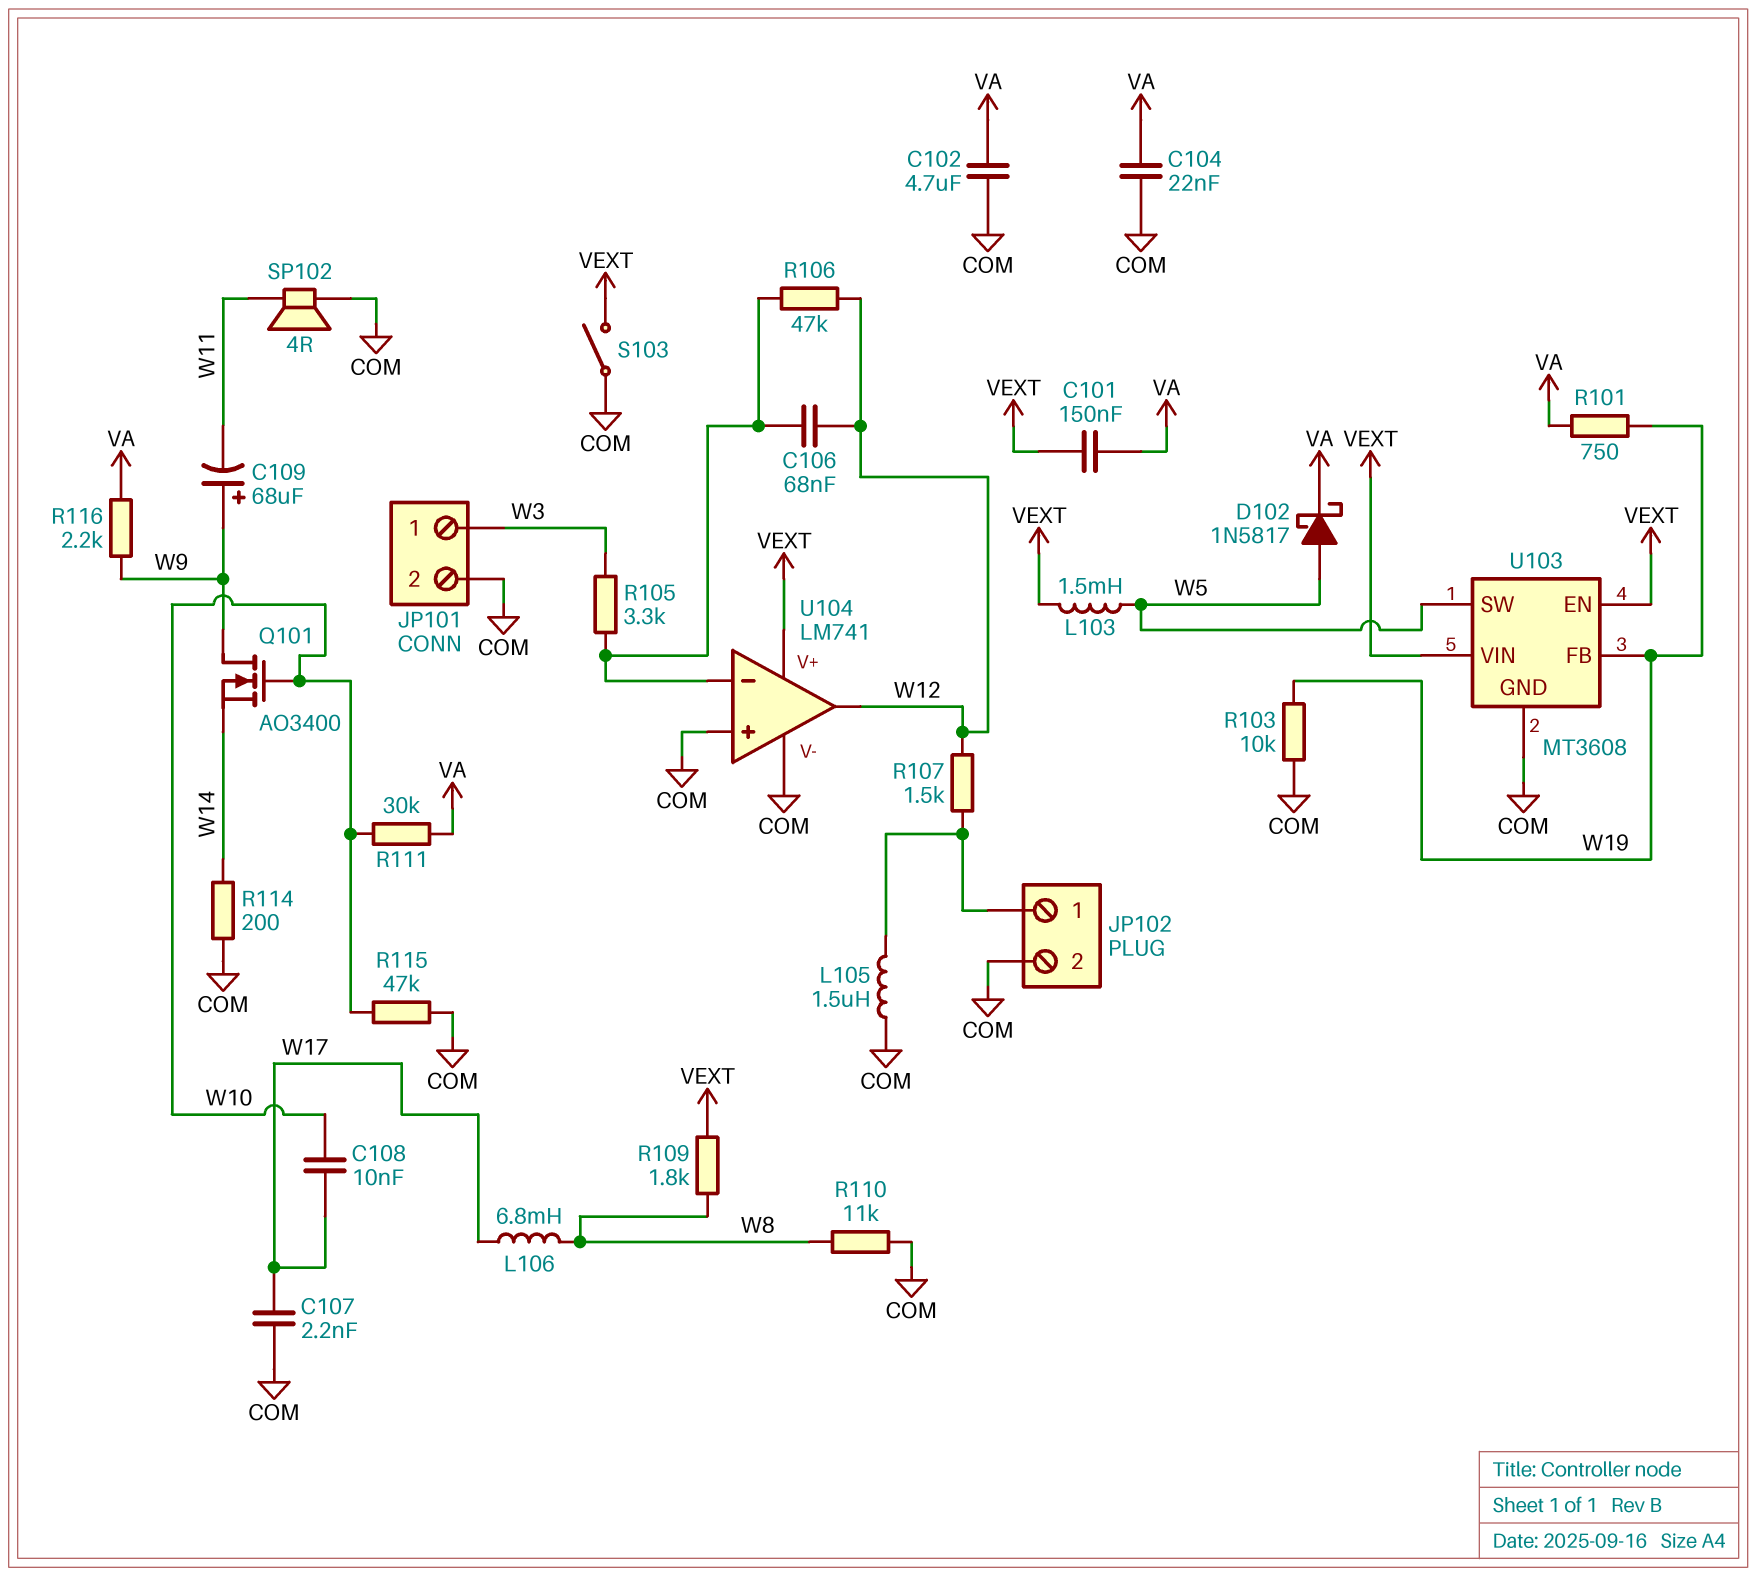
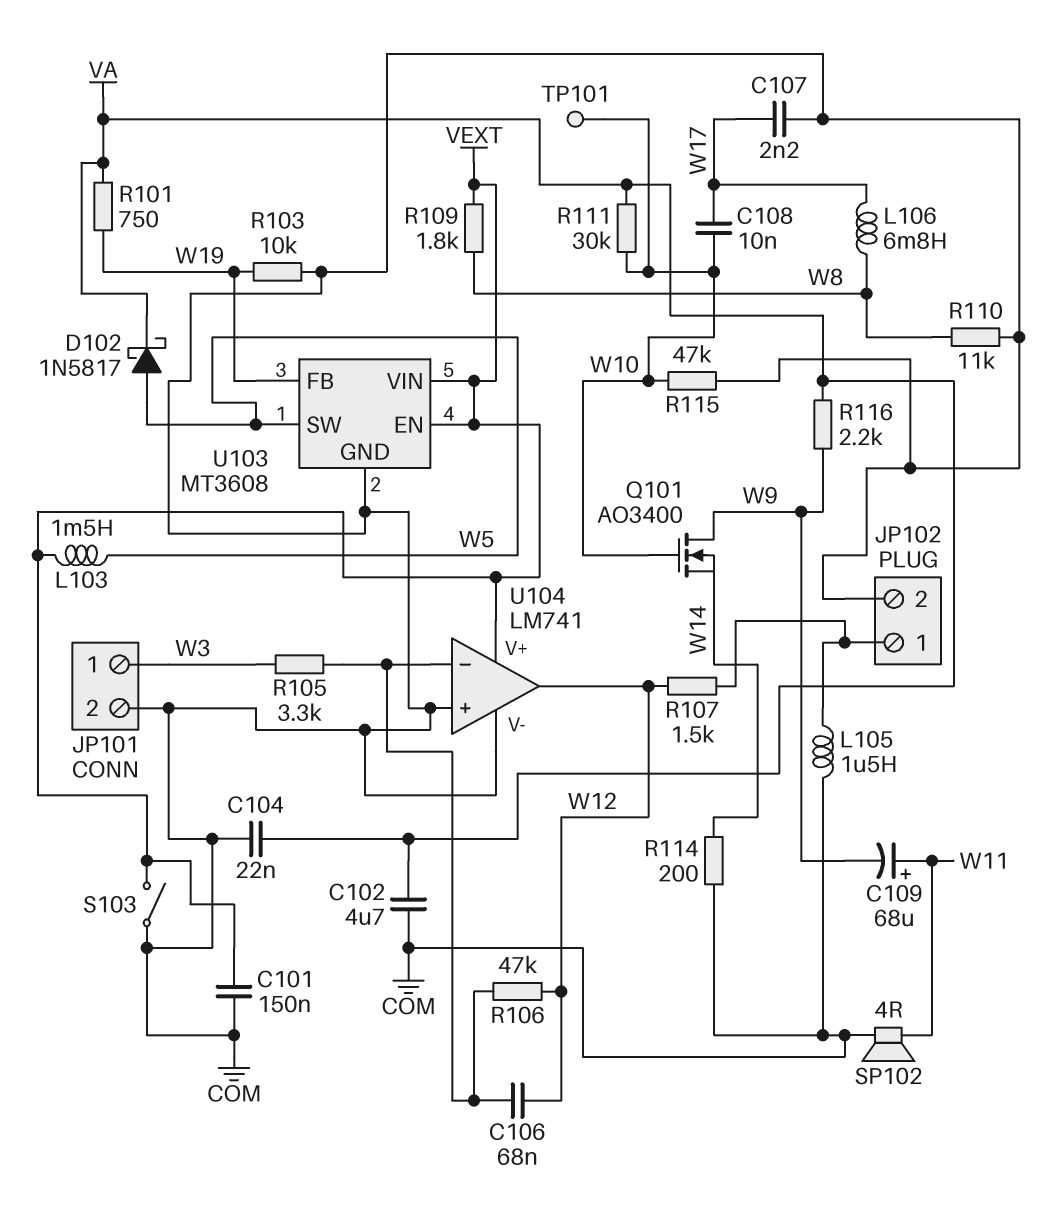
C101: 150nF (VA, VEXT) -> 150nF (COM, VEXT)
C109: 68uF (plus W9, minus W11) -> 68uF (plus W11, minus W9)
TP101: none -> test point (W10)

